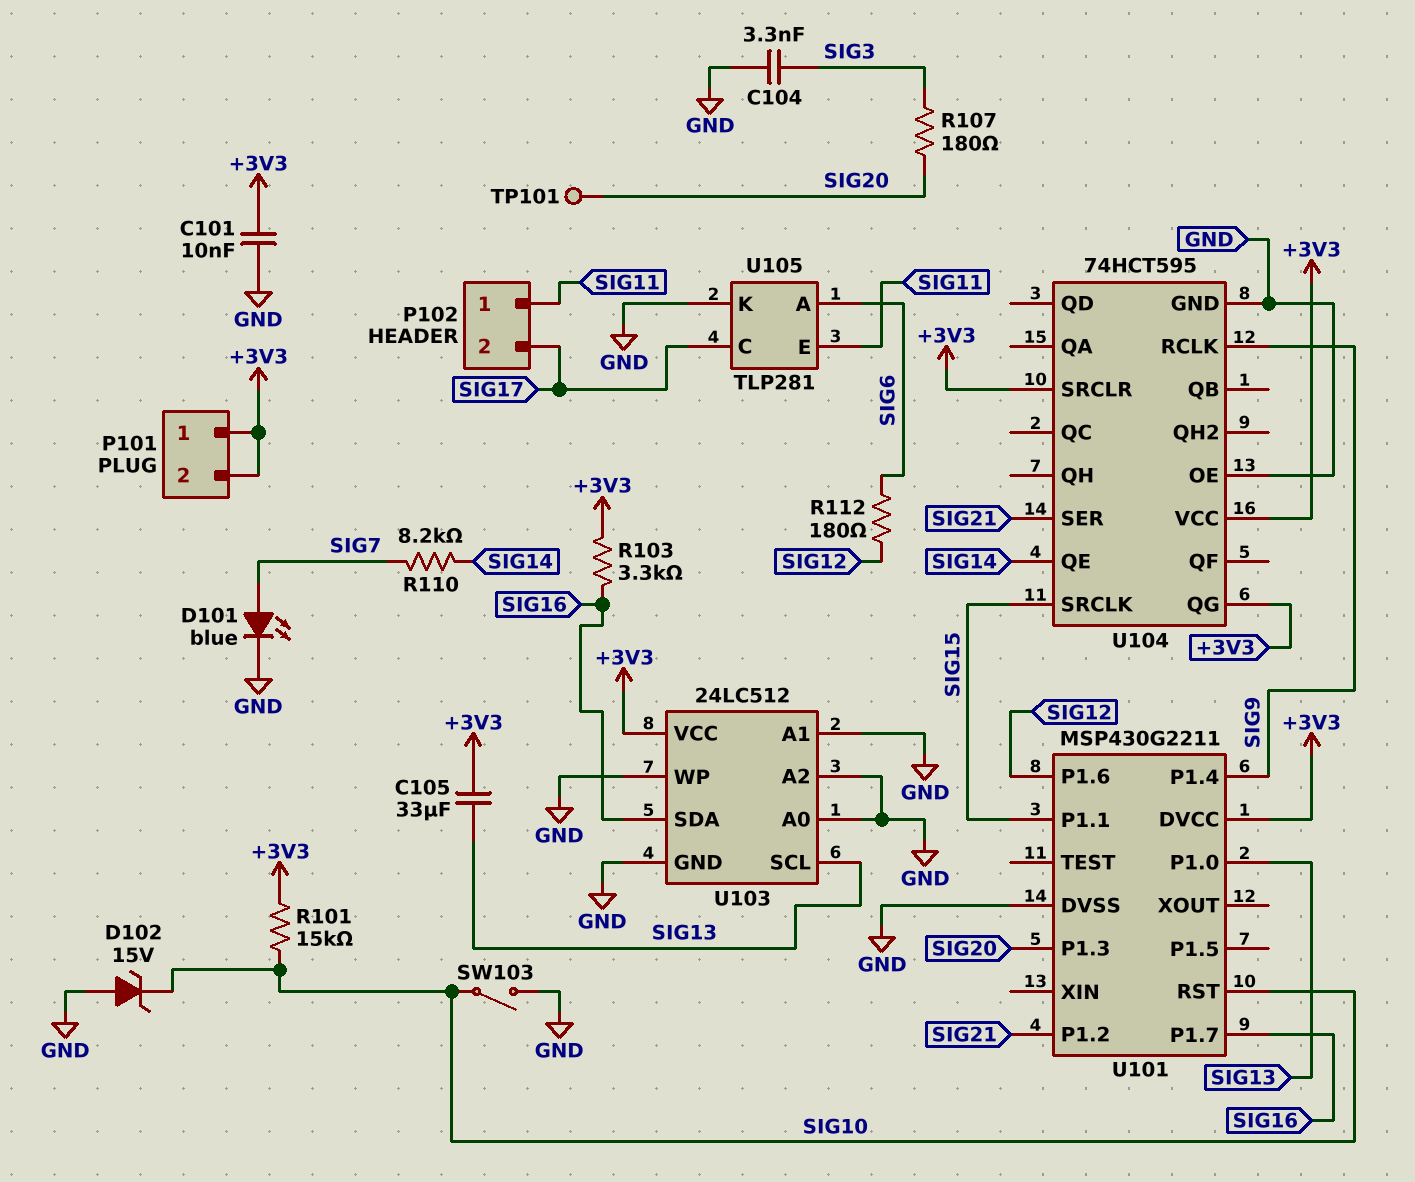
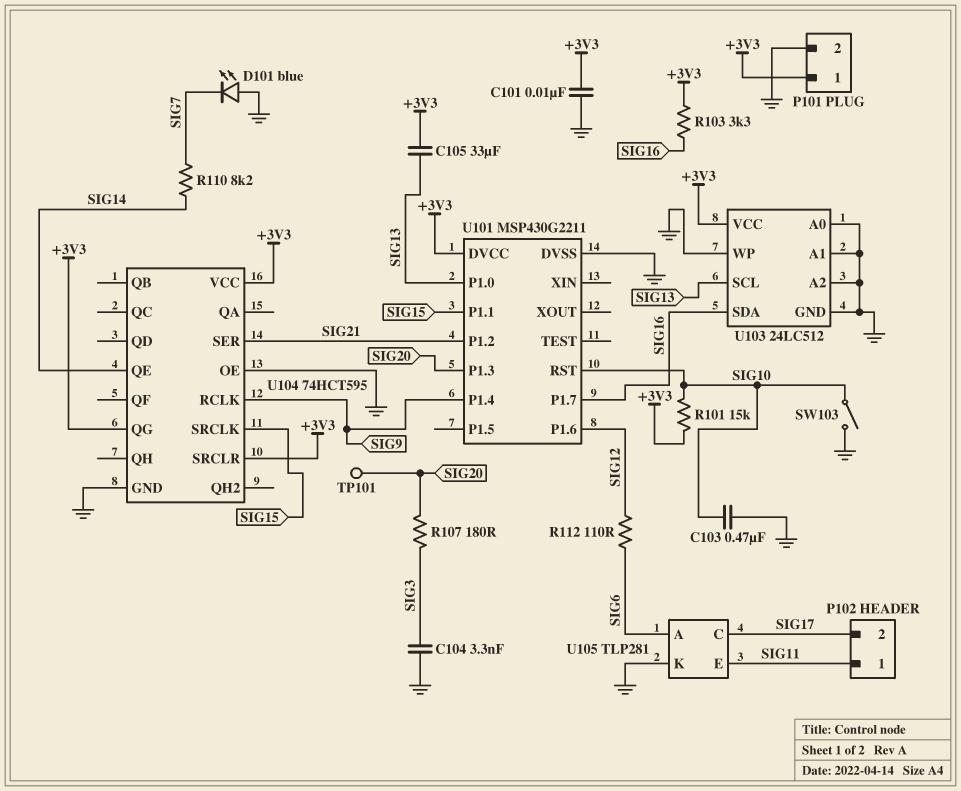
C103: none -> 470nF (GND, SIG10)
D101: LED blue (A SIG7, K GND) -> LED blue (A GND, K SIG7)
D102: zener 15V (A GND, K SIG10) -> none
P101 pin 2: +3V3 -> GND
R112: 180 (SIG6, SIG12) -> 110 (SIG6, SIG12)

